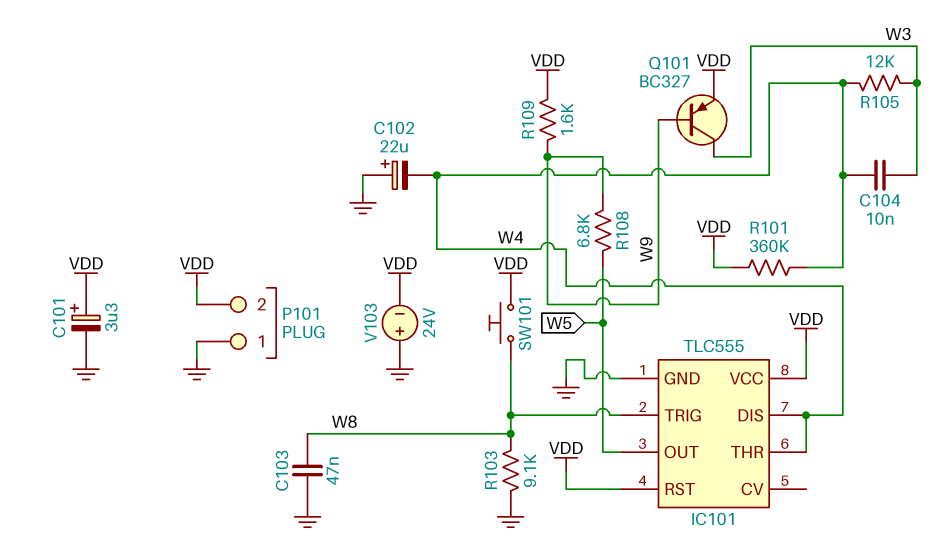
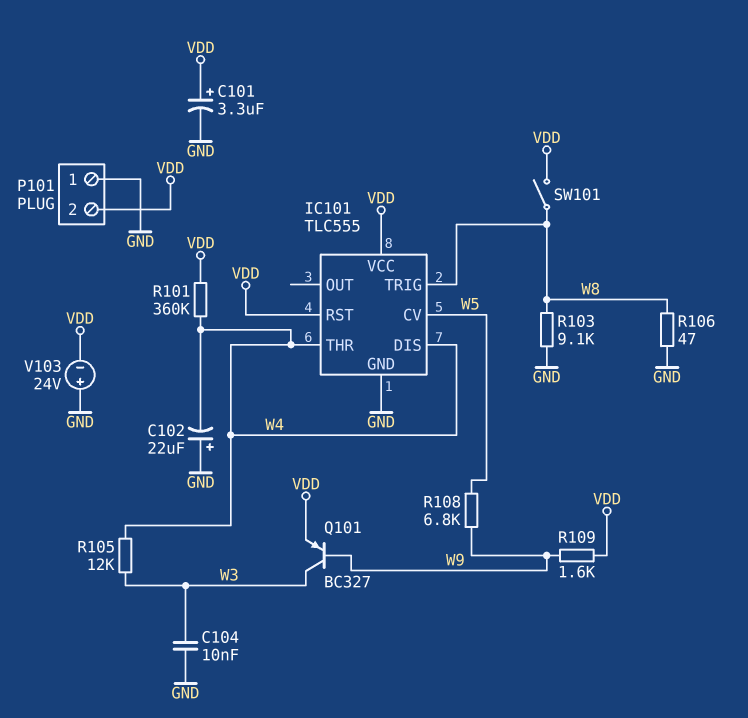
C103: 47nF (GND, W8) -> none
C104: 10nF (W3, W4) -> 10nF (GND, W3)
IC101 pin CV: none -> W5
IC101 pin OUT: W5 -> none
R106: none -> 47 (GND, W8)
SW101: button (VDD, W8) -> switch (VDD, W8)

